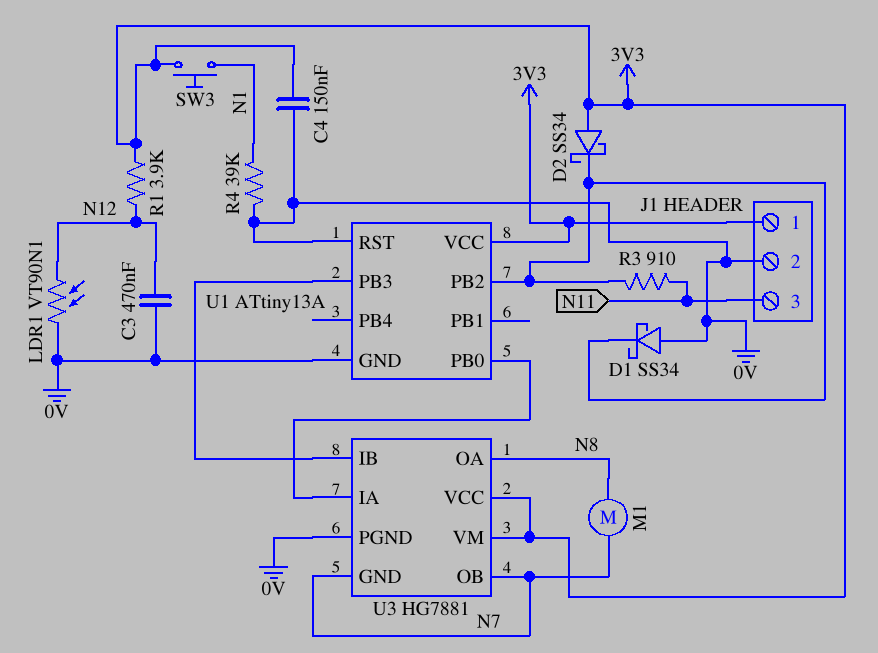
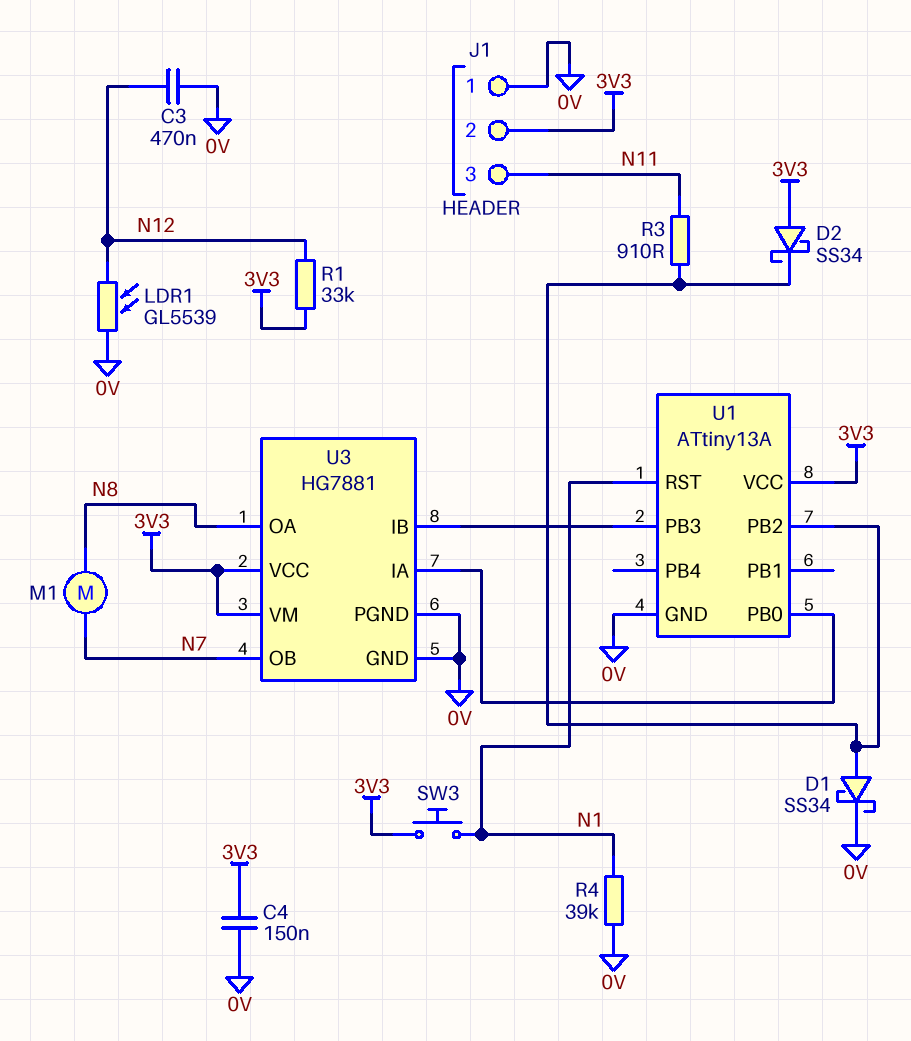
D1: schottky SS34 (A 0V, K U1/PB2) -> schottky SS34 (A U1/PB2, K 0V)
J1 pin 1: 3V3 -> 0V
J1 pin 2: 0V -> 3V3
LDR1: VT90N1 (0V, N12) -> GL5539 (0V, N12)
R1: 3.9k (3V3, N12) -> 33k (3V3, N12)
U1 pin RST: 0V -> N1
U3 pin GND: N7 -> 0V

